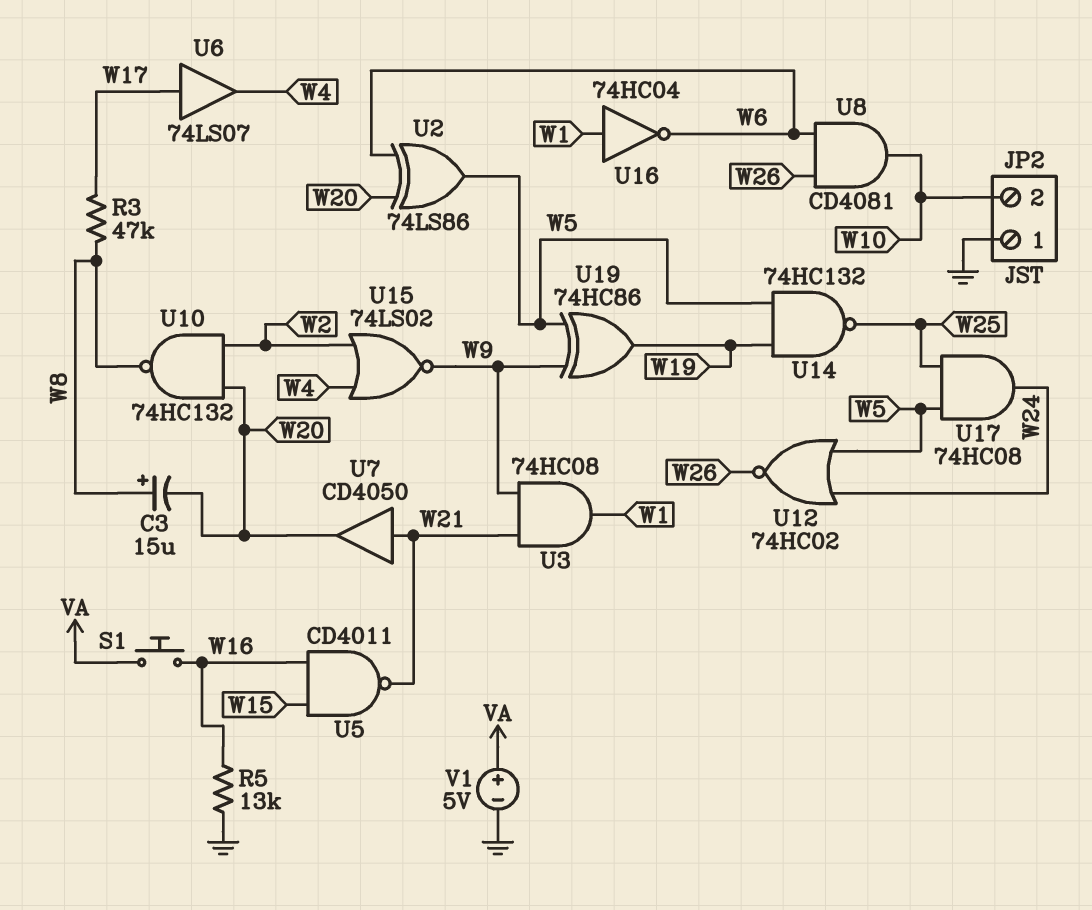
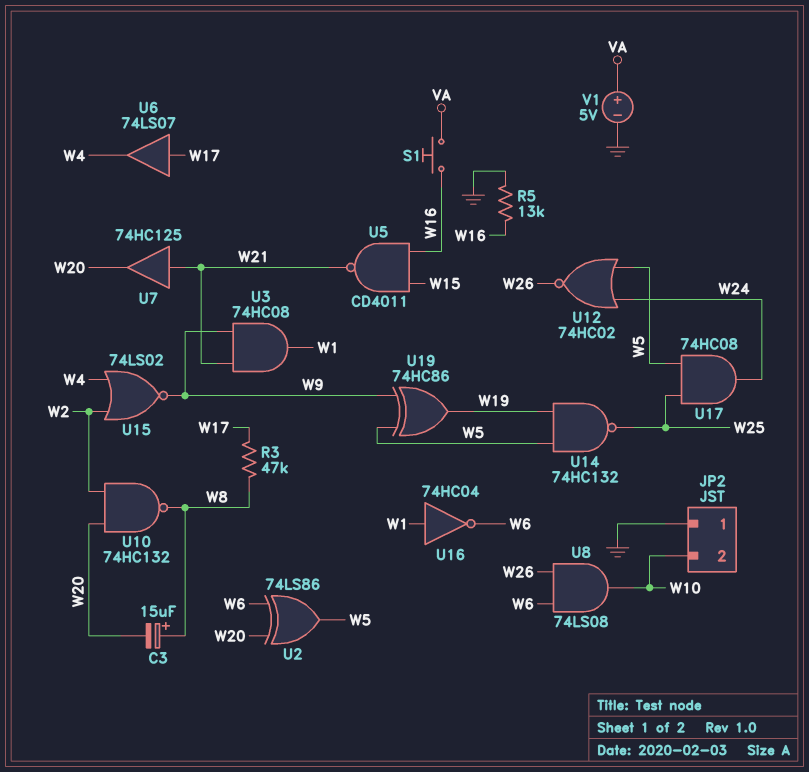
U7: buffer CD4050 (in W21, out W20) -> buffer 74HC125 (in W21, out W20)
U8: AND CD4081 (in W6, in W26, out W10) -> AND 74LS08 (in W6, in W26, out W10)

